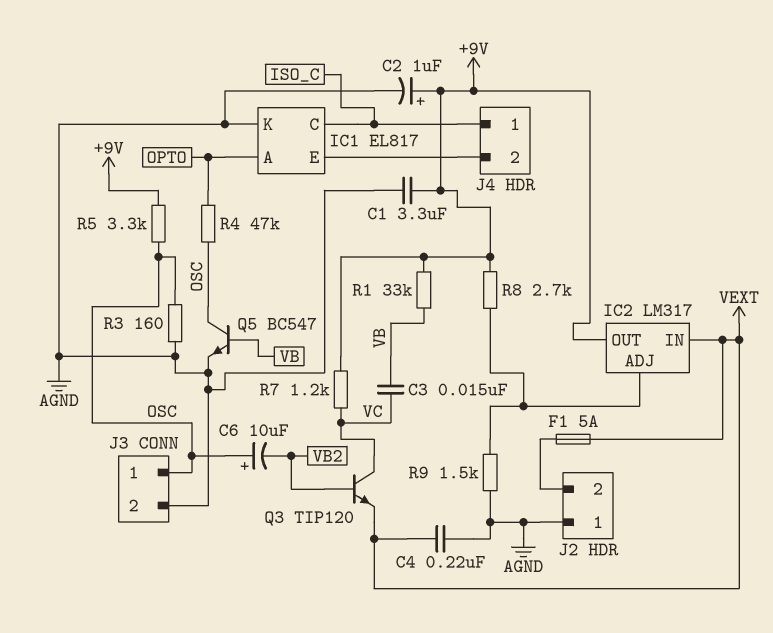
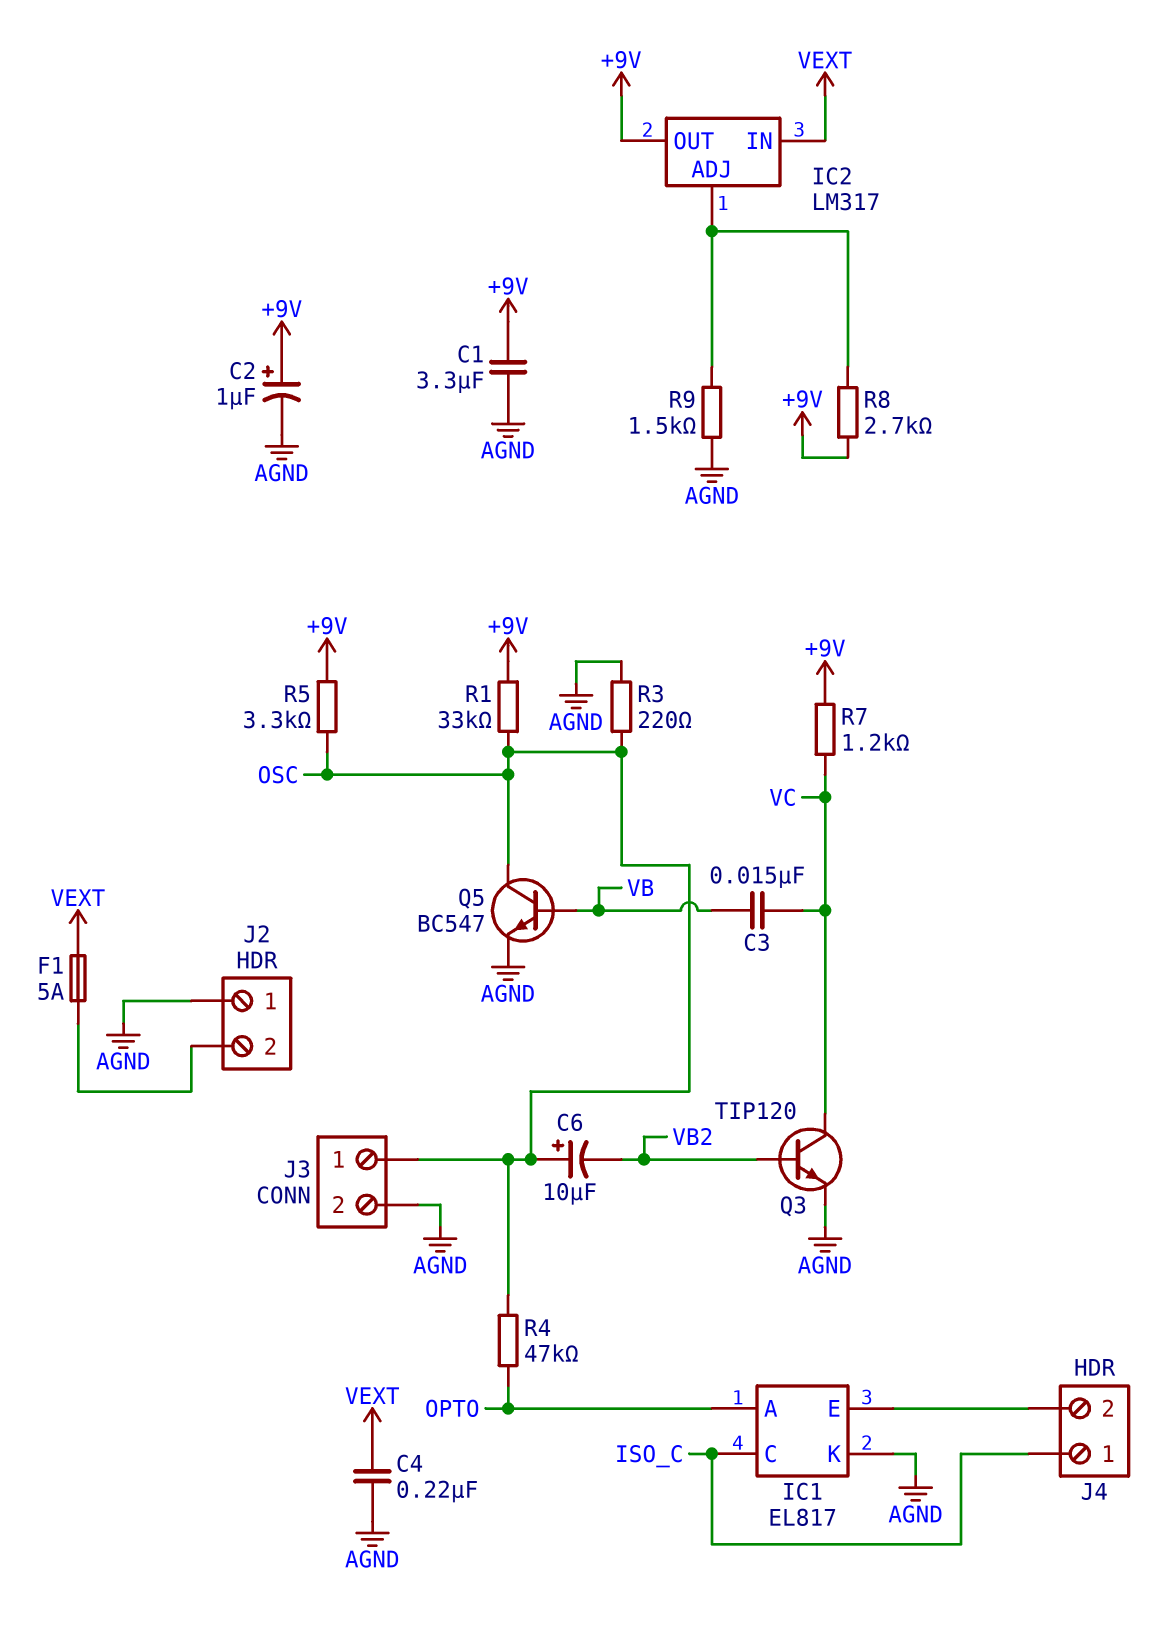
Q3: NPN TIP120 (B VB2, C VC, E VEXT) -> NPN TIP120 (B VB2, C VC, E AGND)
R1: 33k (+9V, VB) -> 33k (+9V, OSC)
R3: 160 (AGND, OSC) -> 220 (AGND, OSC)

